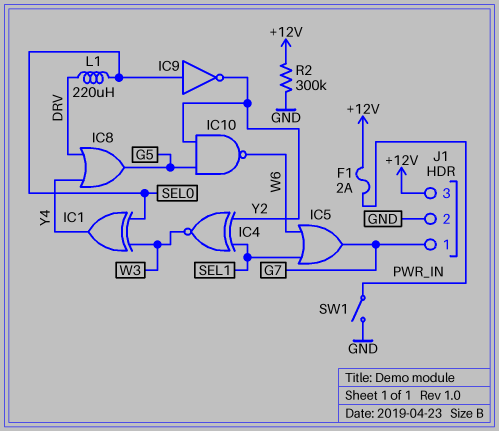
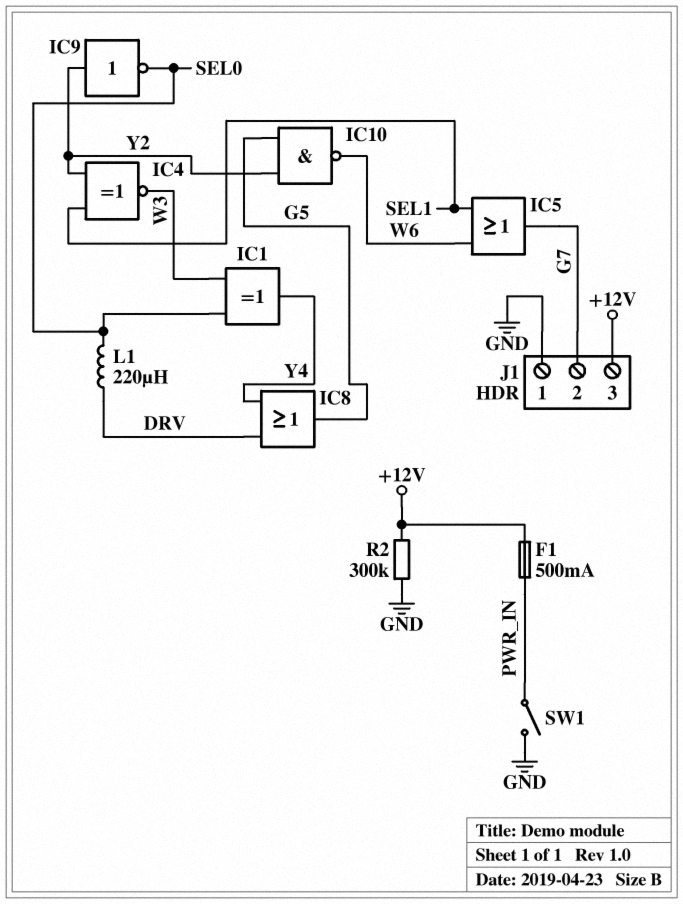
F1: 2A (+12V, PWR_IN) -> 500mA (+12V, PWR_IN)
IC9: NOT (in SEL0, out Y2) -> NOT (in Y2, out SEL0)
J1 pin 1: G7 -> GND
J1 pin 2: GND -> G7

